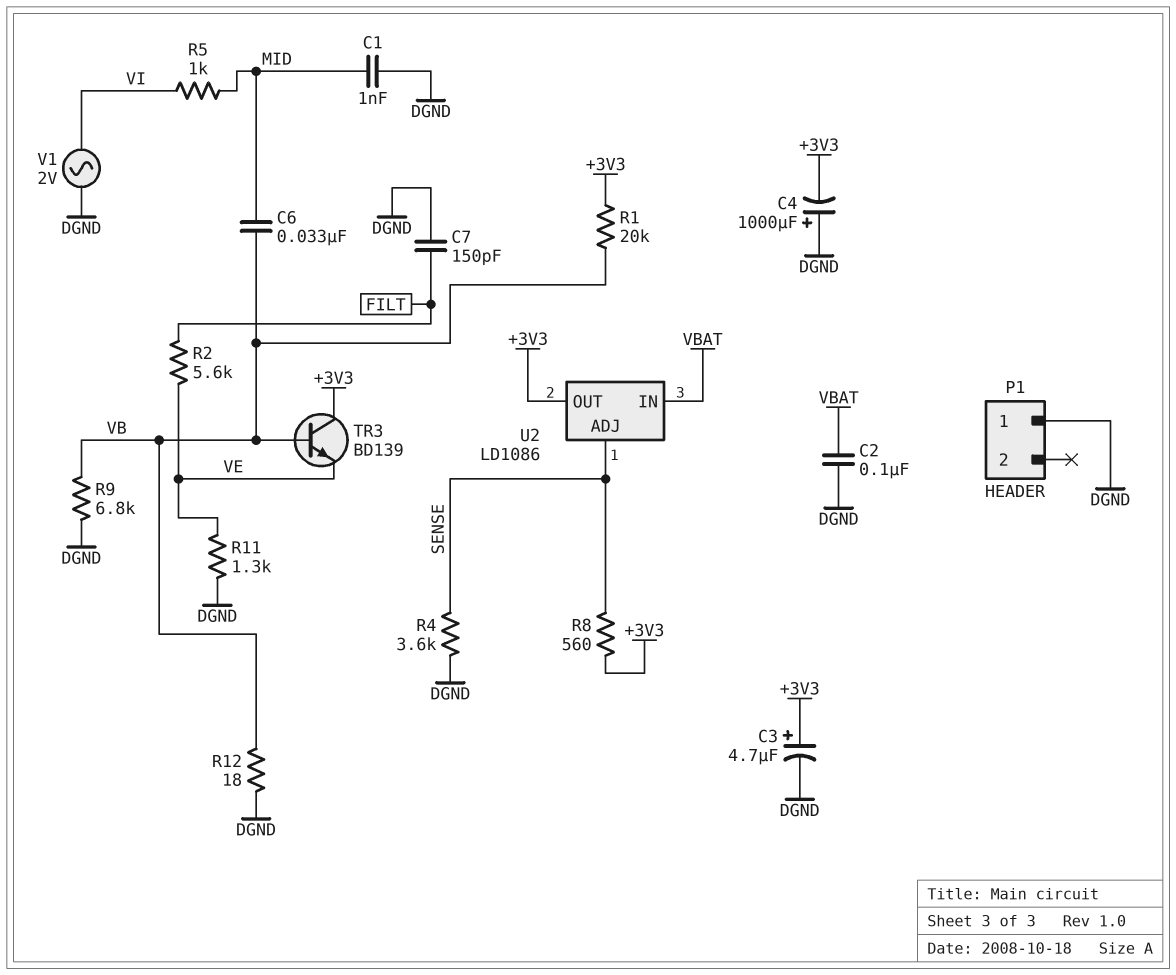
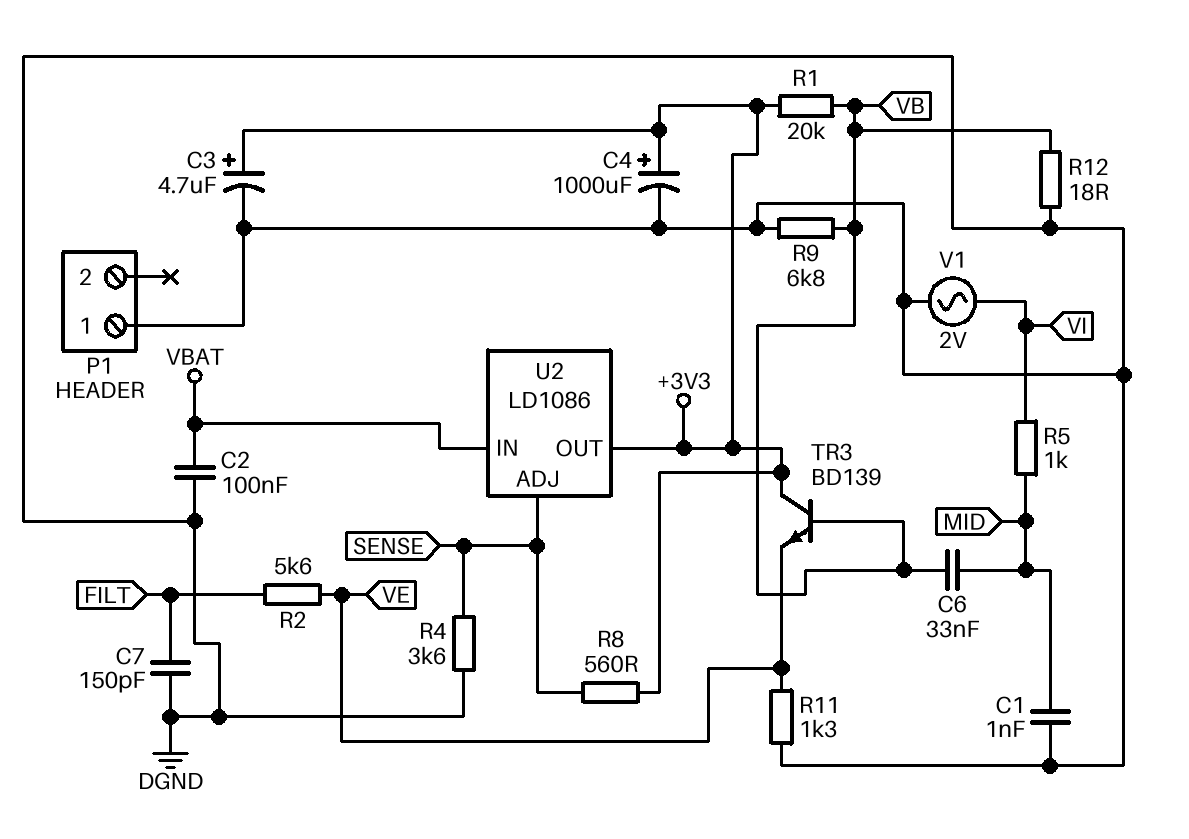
C4: 1000uF (plus DGND, minus +3V3) -> 1000uF (plus +3V3, minus DGND)

